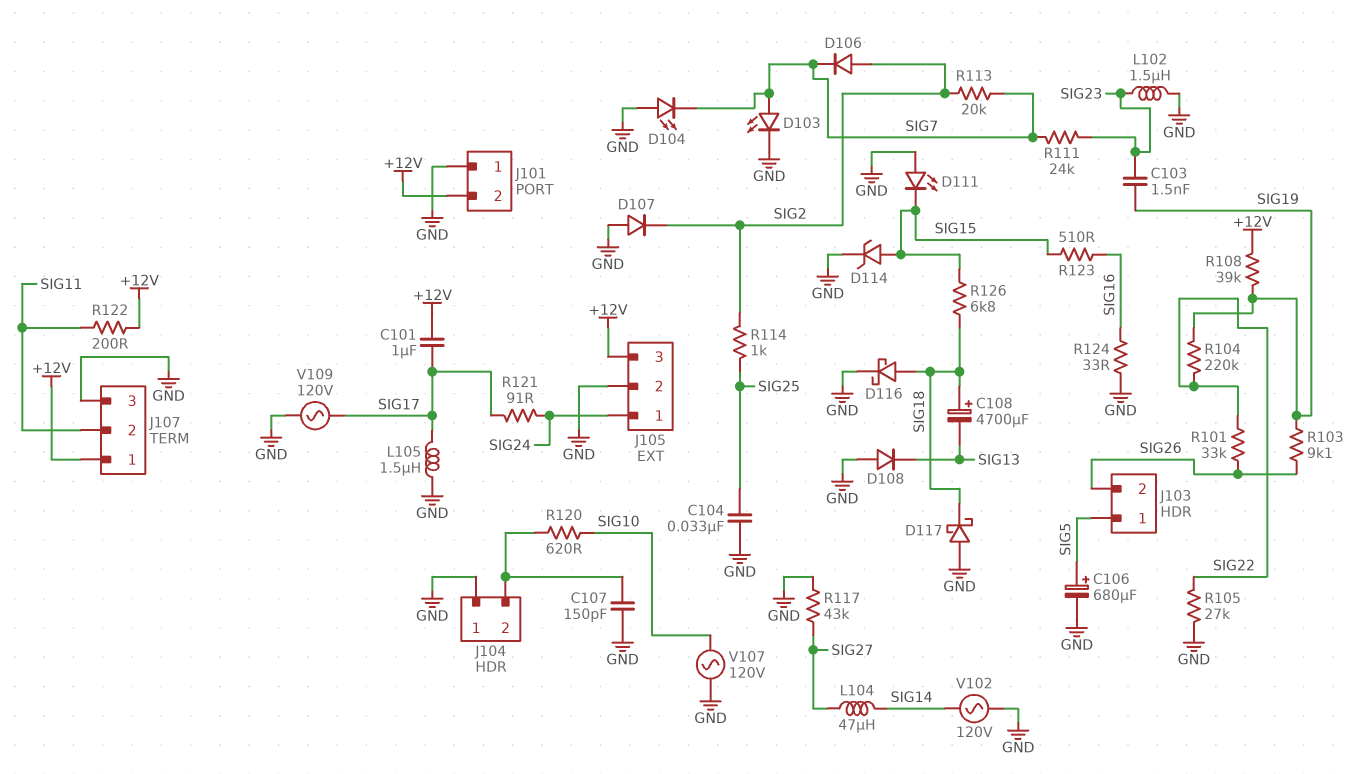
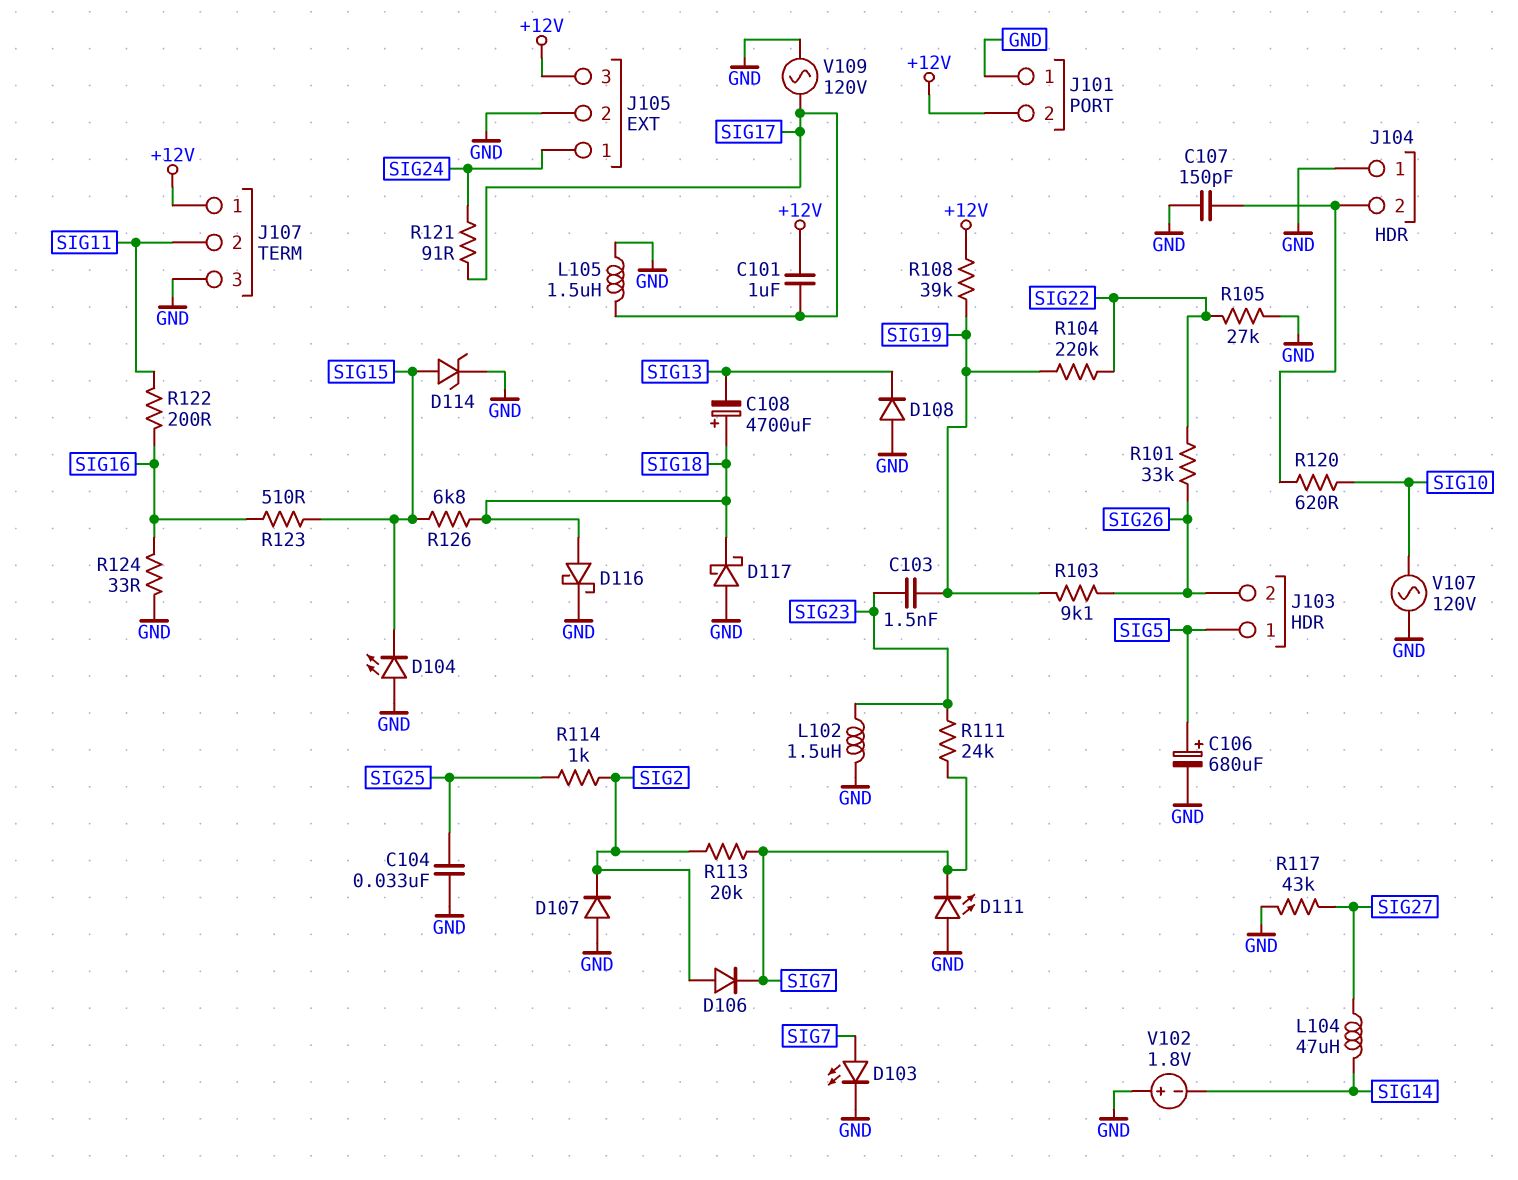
D104: LED (A GND, K SIG7) -> LED (A GND, K SIG15)
D111: LED (A GND, K SIG15) -> LED (A GND, K SIG7)
R122: 200 (+12V, SIG11) -> 200 (SIG11, SIG16)
V102: AC 120V (GND, SIG14) -> 1.8V (plus GND, minus SIG14)

